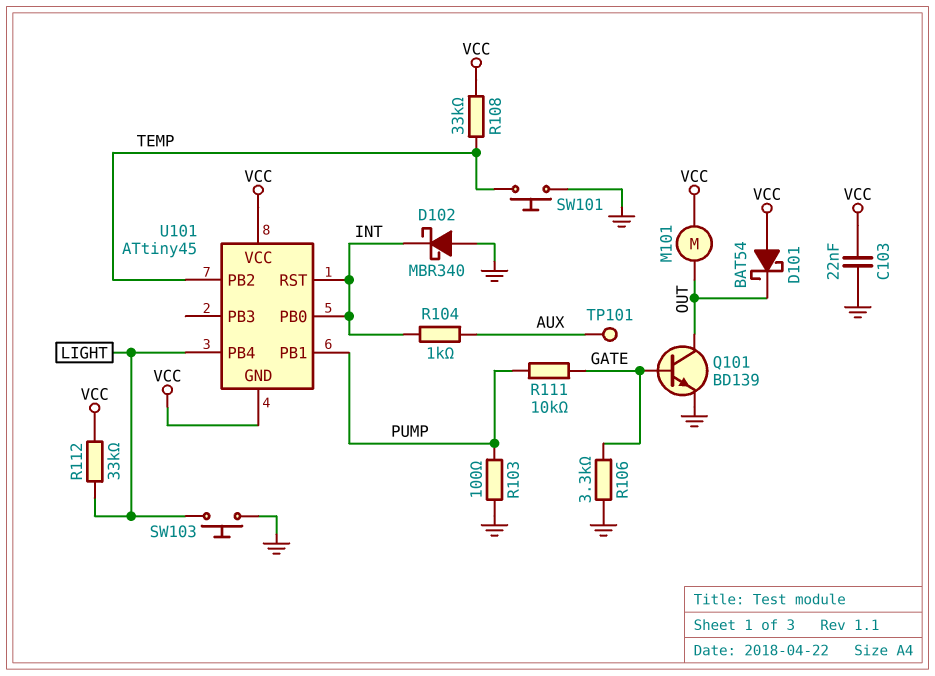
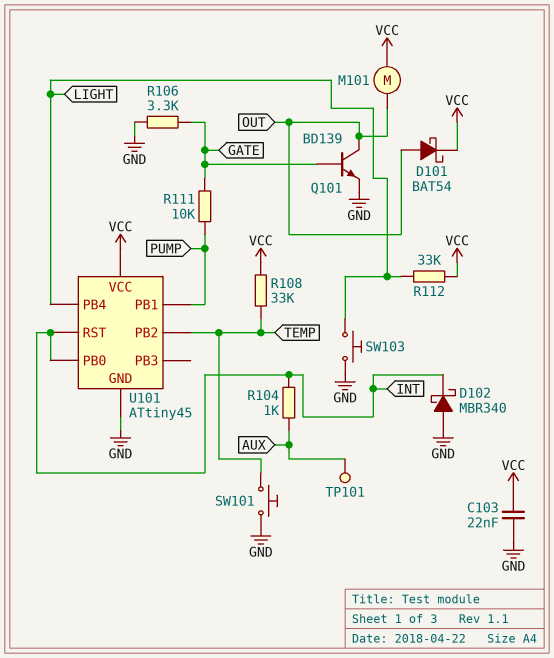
D101: schottky BAT54 (A VCC, K OUT) -> schottky BAT54 (A OUT, K VCC)
R103: 100 (GND, PUMP) -> none
U101 pin GND: VCC -> GND

